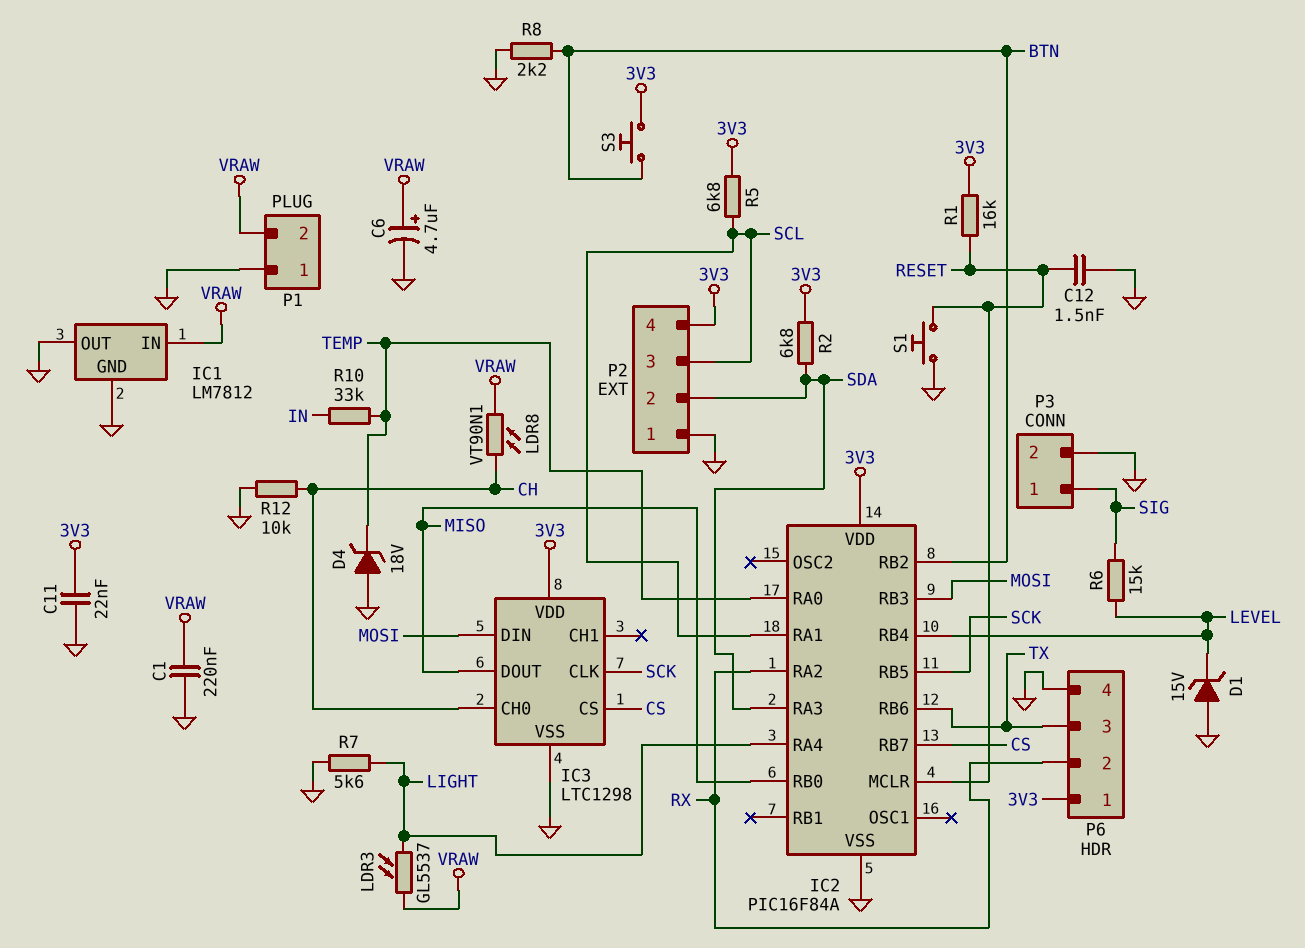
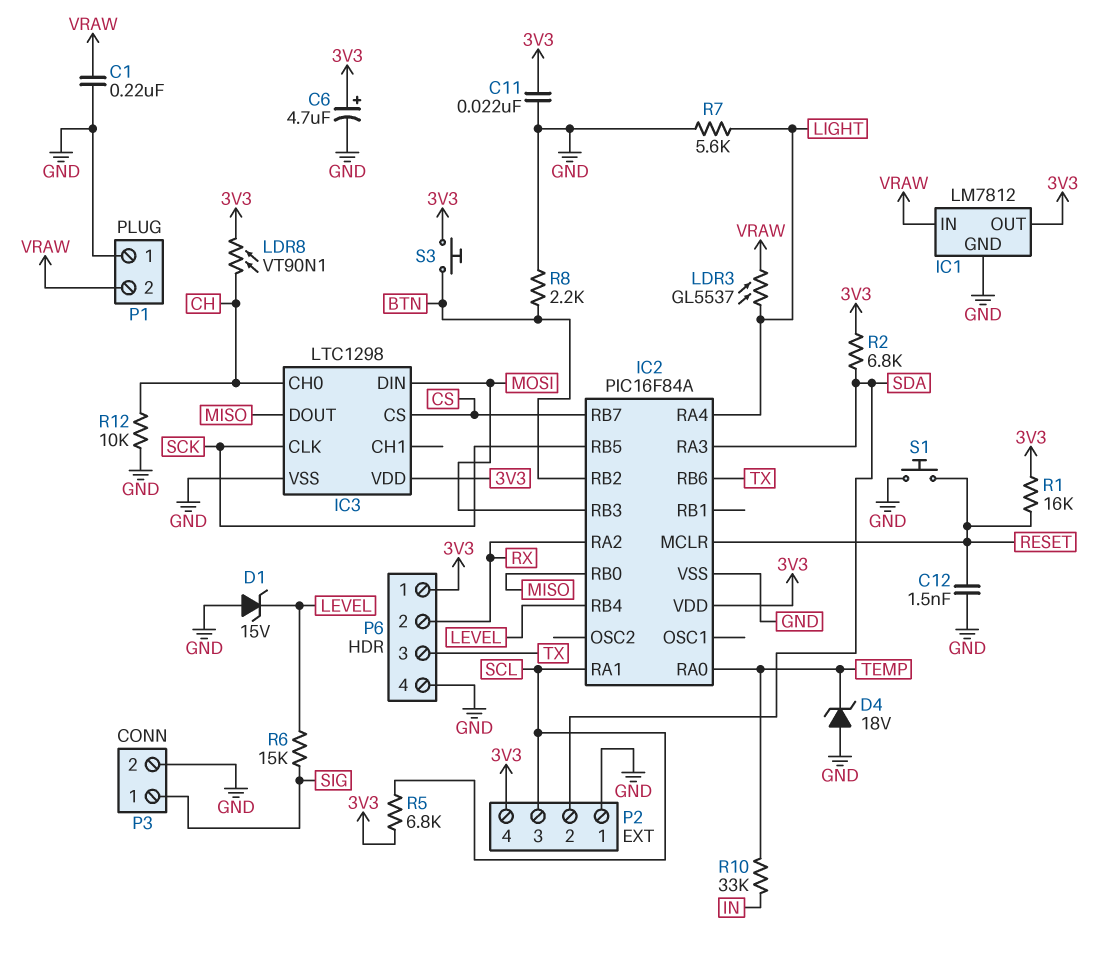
C6: 4.7uF (plus VRAW, minus GND) -> 4.7uF (plus 3V3, minus GND)
IC1 pin OUT: GND -> 3V3
LDR8: VT90N1 (CH, VRAW) -> VT90N1 (3V3, CH)

